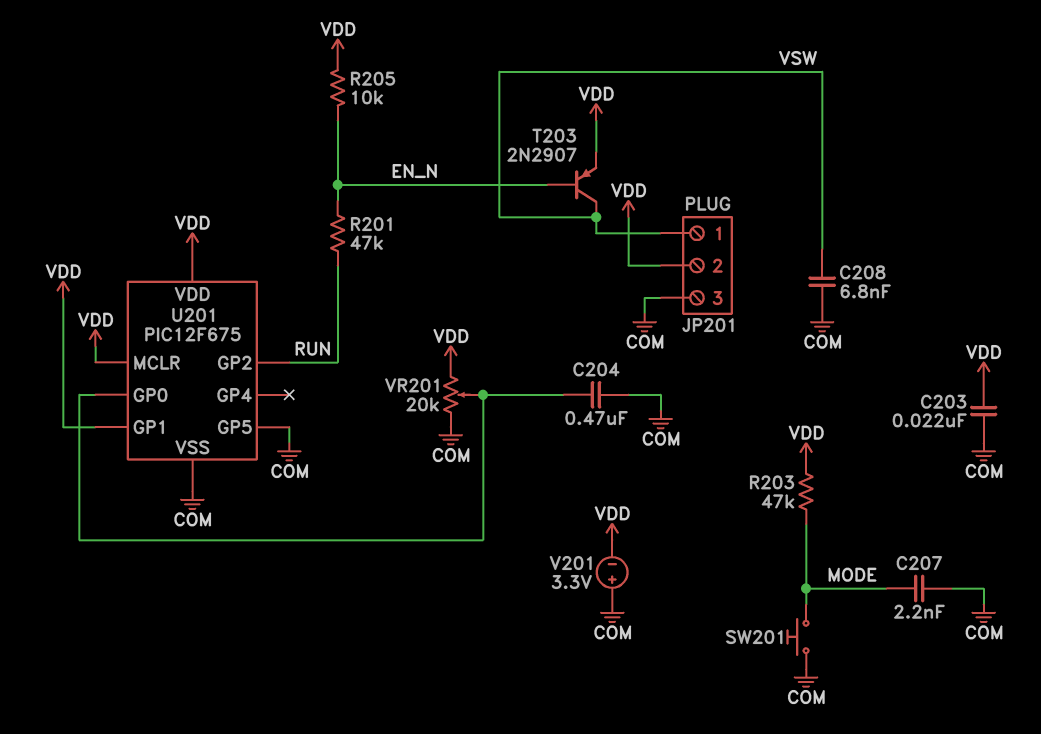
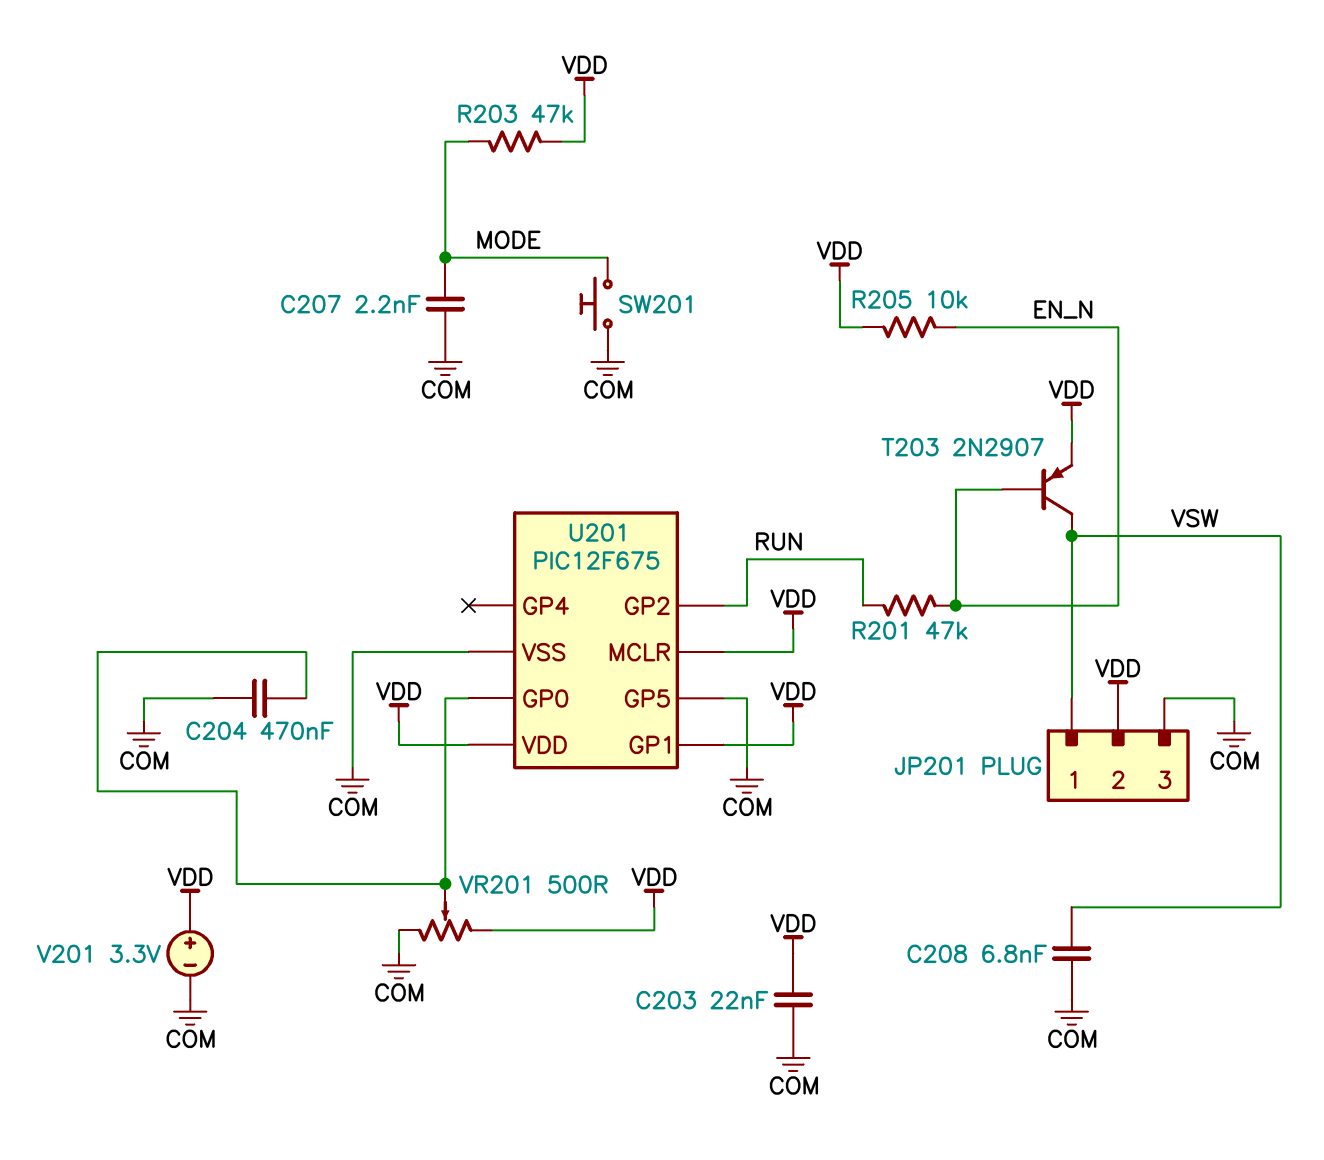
V201: 3.3V (plus COM, minus VDD) -> 3.3V (plus VDD, minus COM)
VR201: 20k (COM, VDD, wiper U201/GP0) -> 500 (COM, VDD, wiper U201/GP0)

